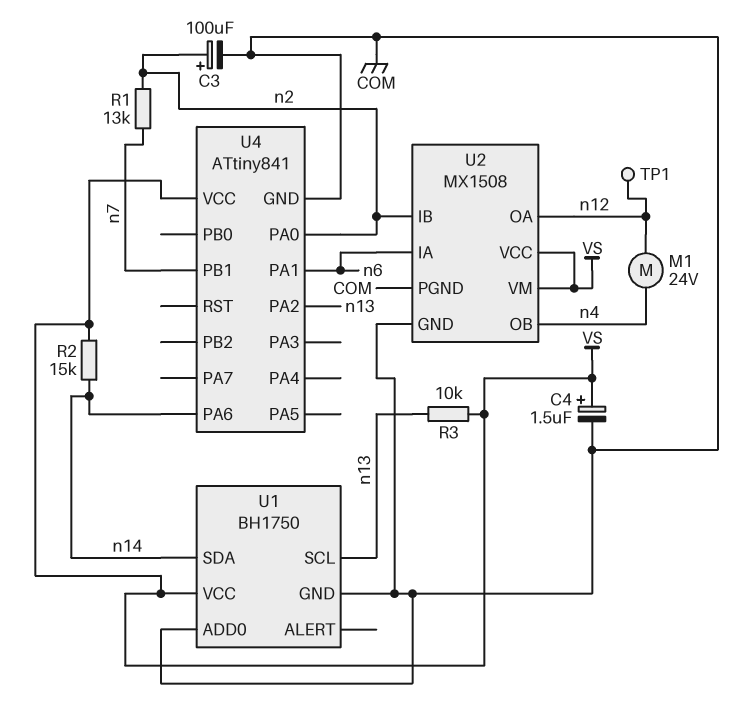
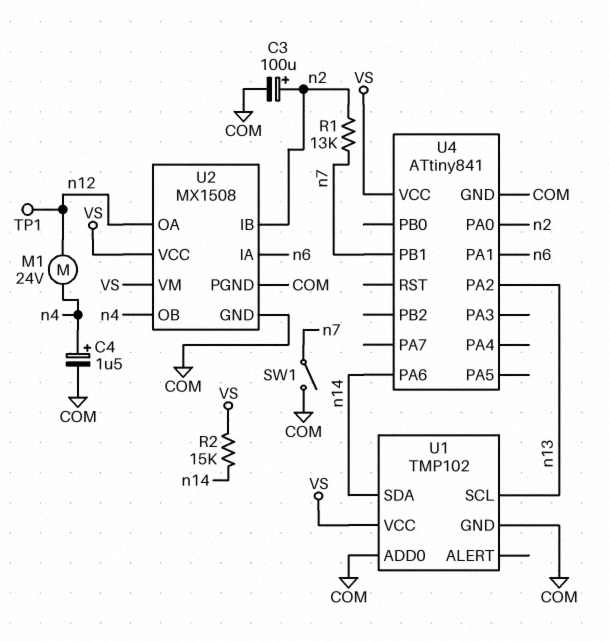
C4: 1.5uF (plus VS, minus COM) -> 1.5uF (plus n4, minus COM)
R3: 10k (VS, n13) -> none
SW1: none -> switch (COM, n7)
U1: BH1750 -> TMP102

